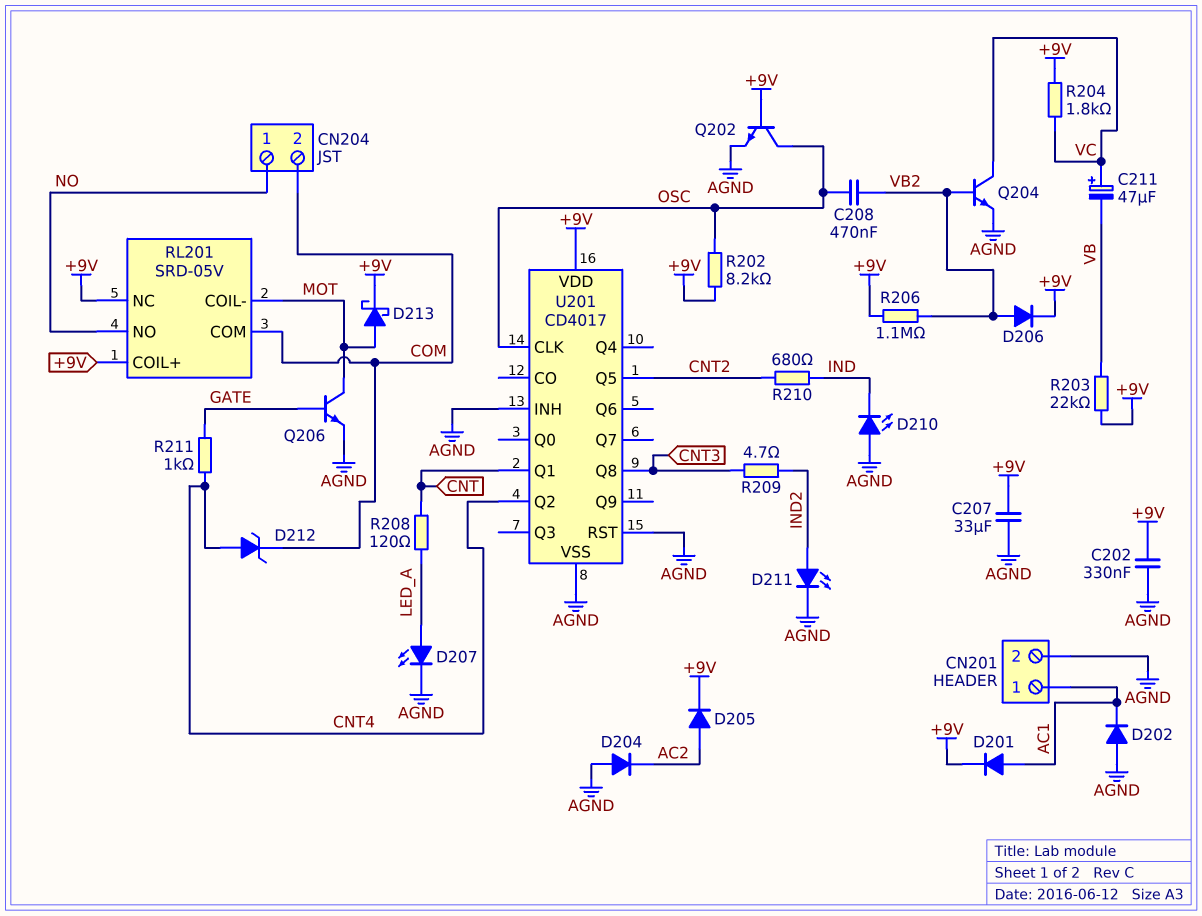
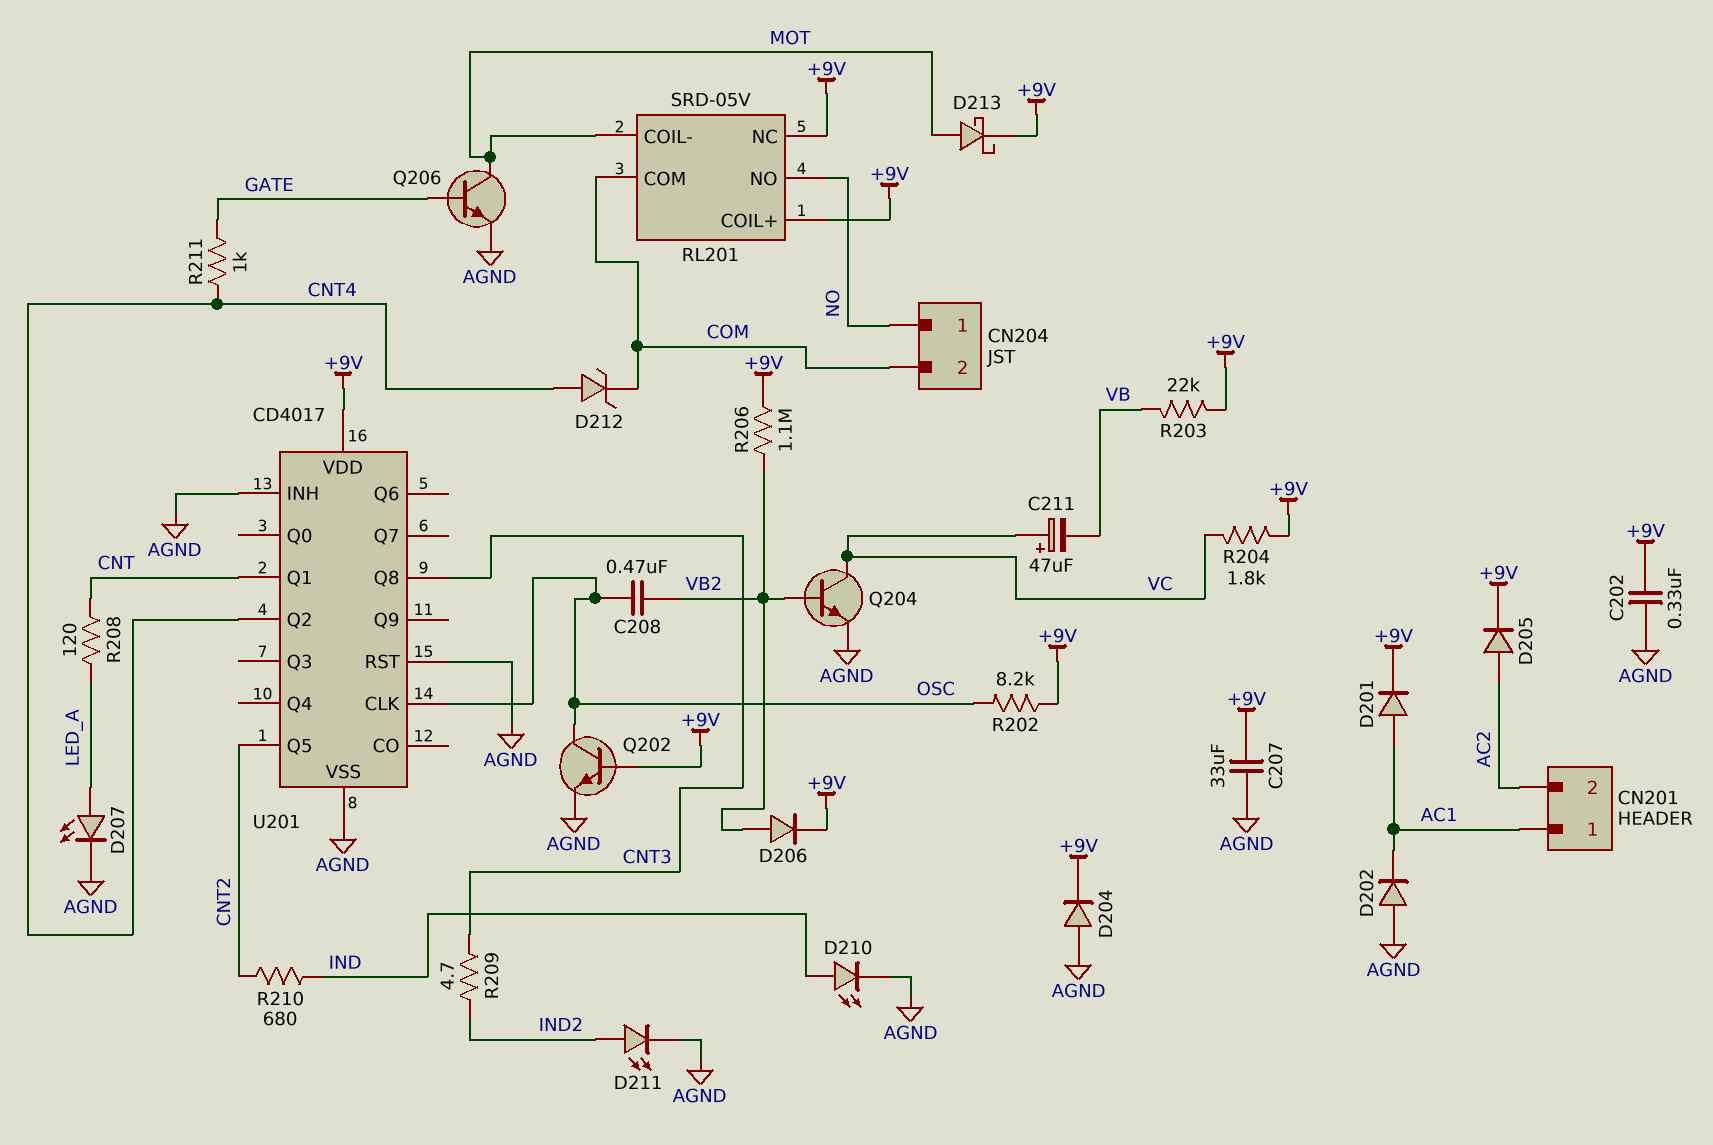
CN201 pin 2: AGND -> AC2
D204: diode (A AGND, K AC2) -> diode (A AGND, K +9V)
D210: LED (A AGND, K IND) -> LED (A IND, K AGND)

